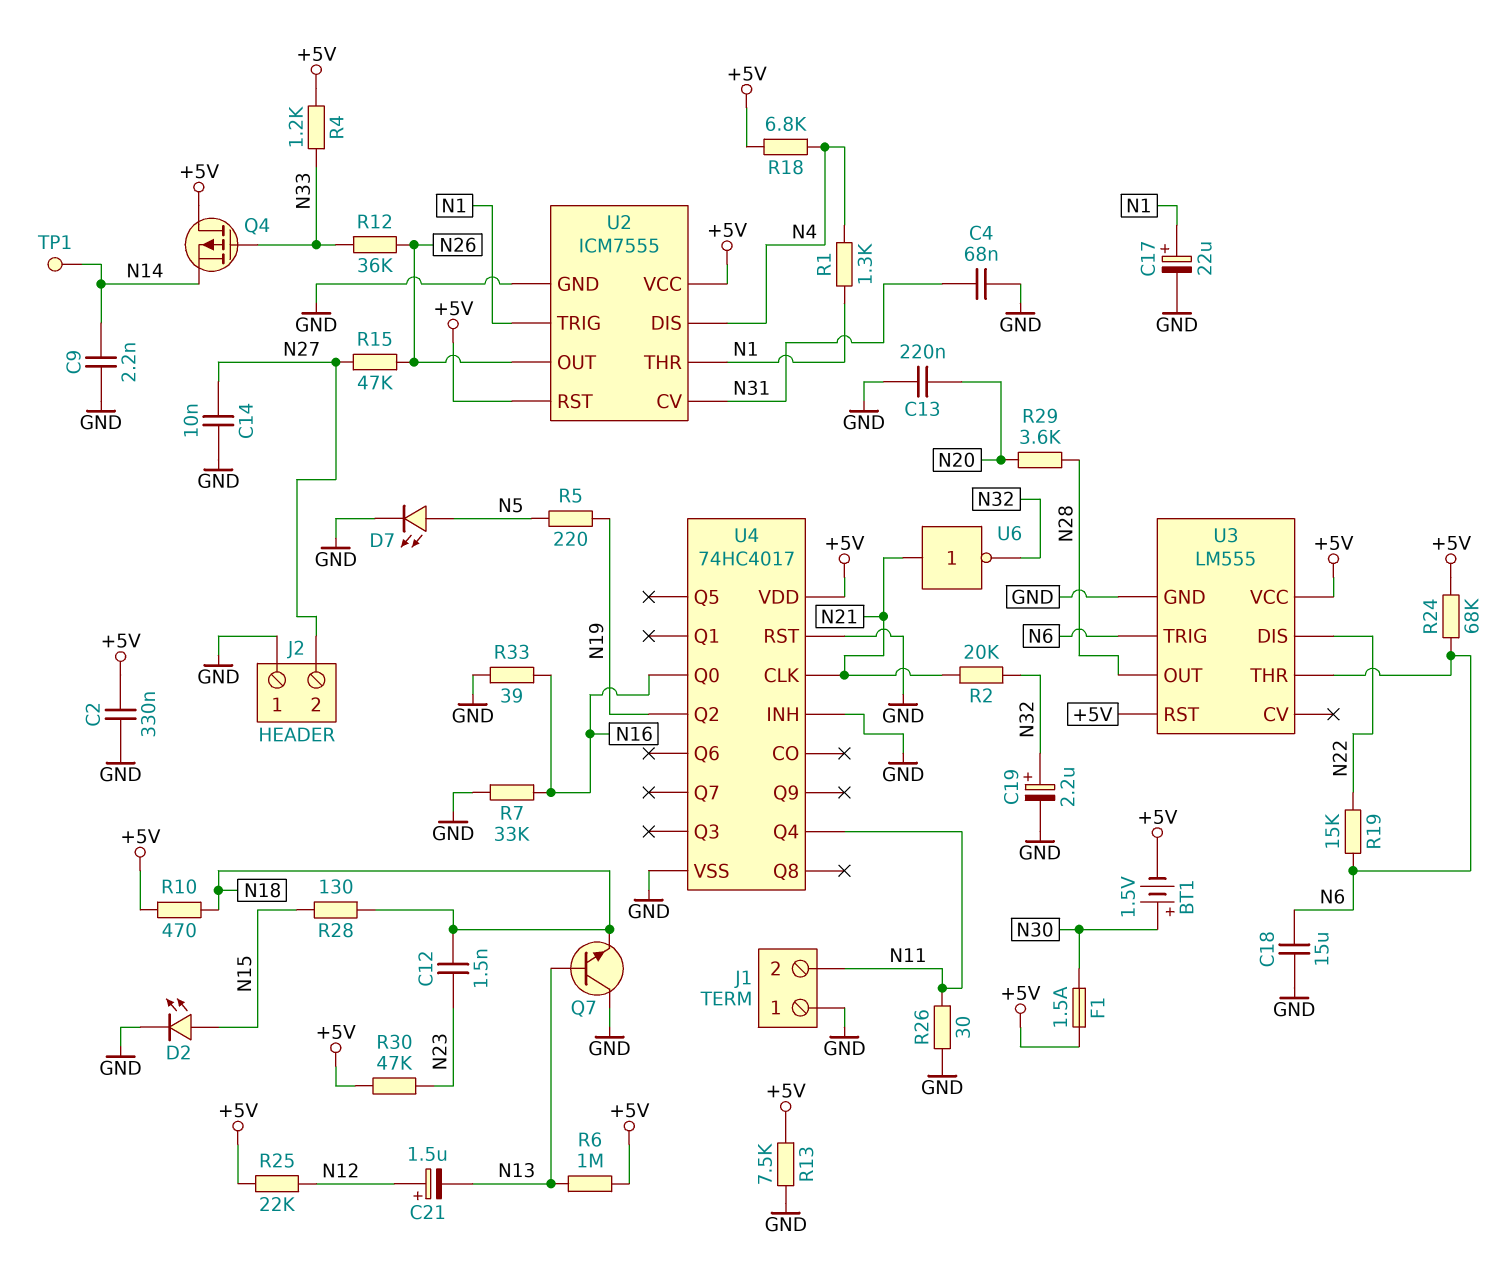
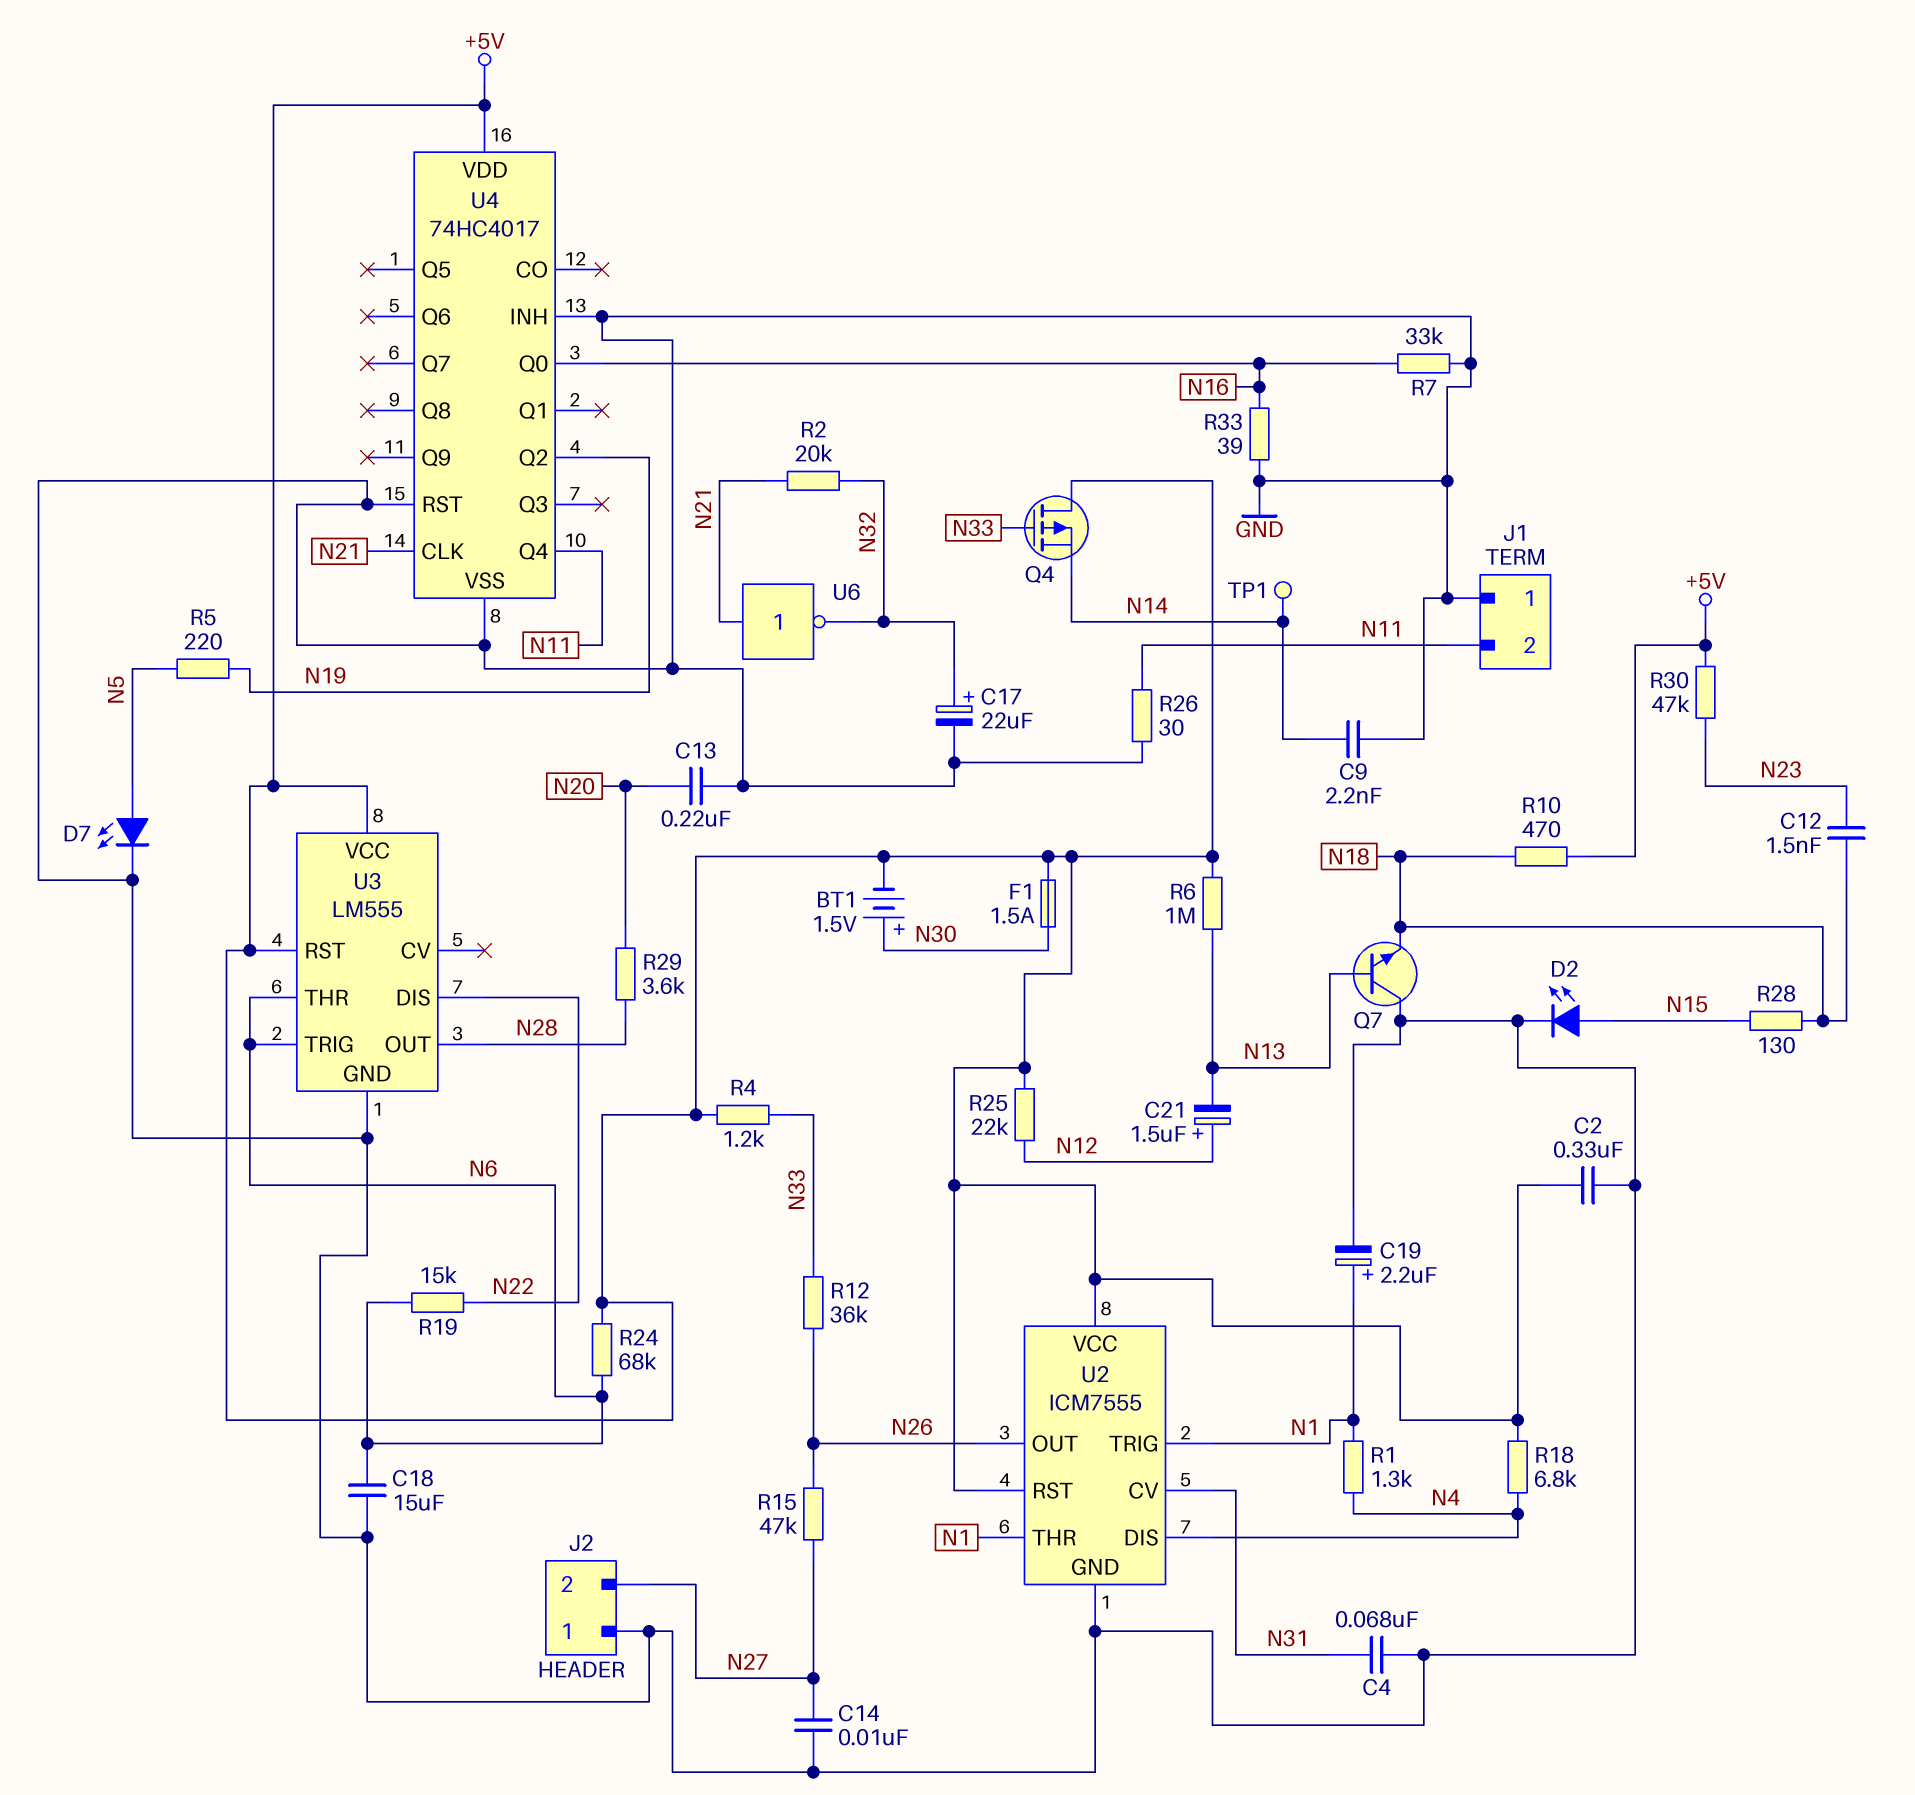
C17: 22uF (plus N1, minus GND) -> 22uF (plus N32, minus GND)
C19: 2.2uF (plus N32, minus GND) -> 2.2uF (plus N1, minus GND)
R13: 7.5k (+5V, GND) -> none

